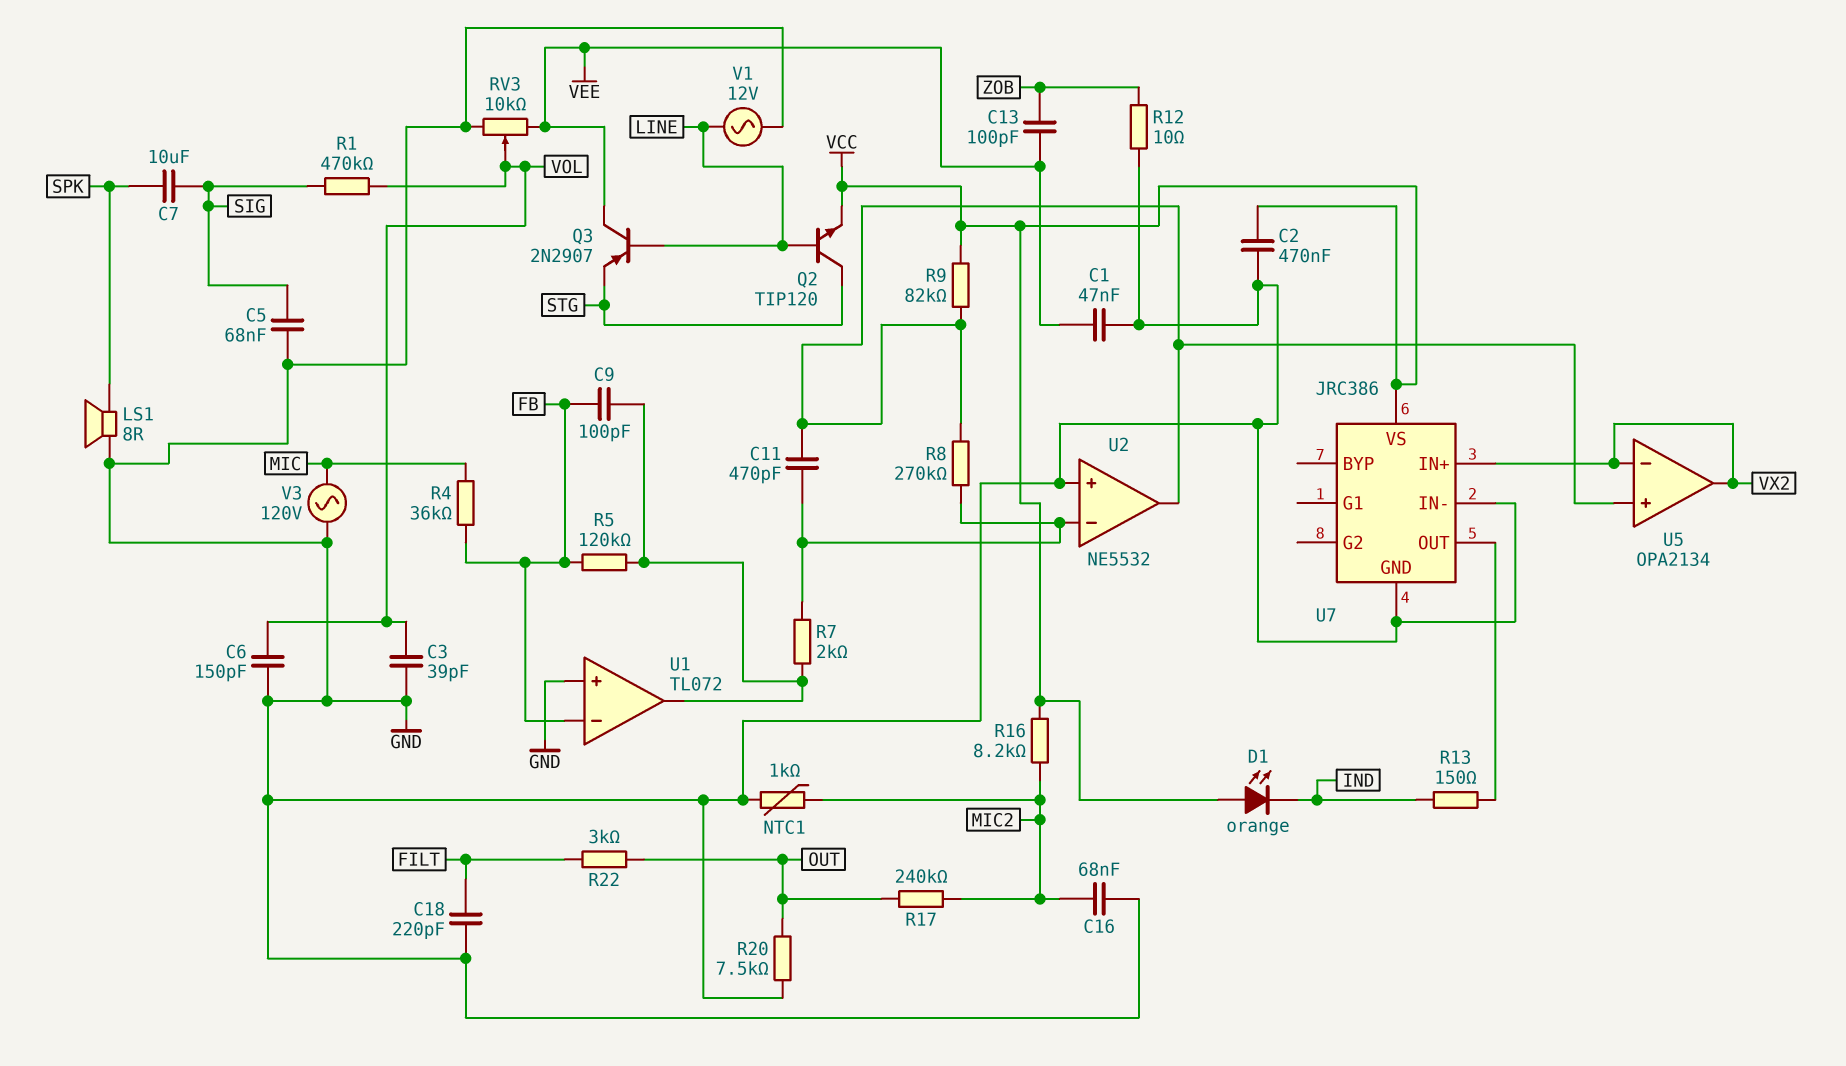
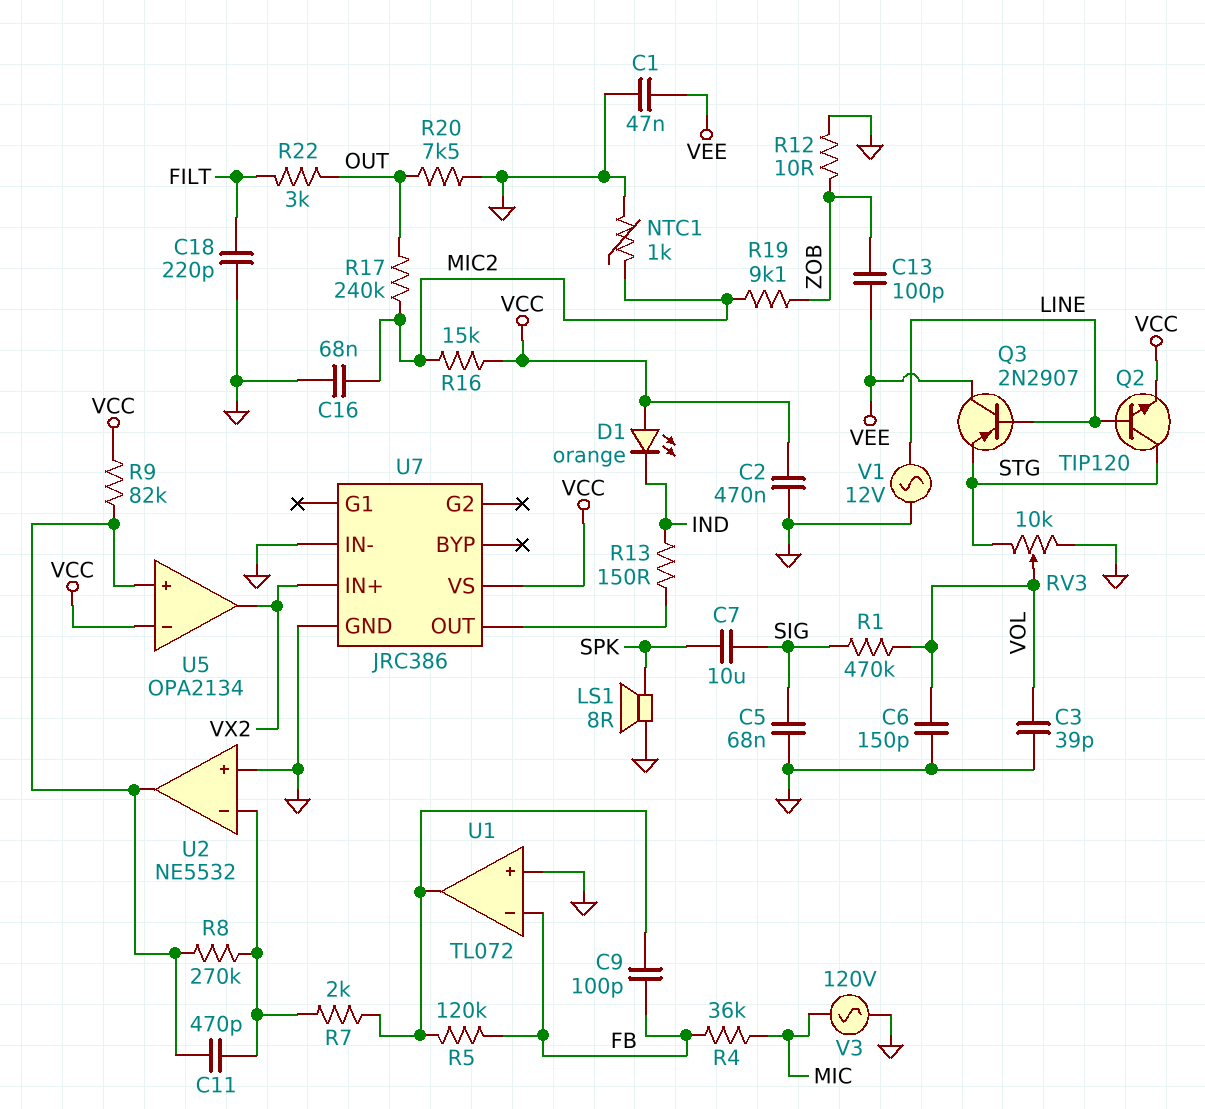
R16: 8.2k (MIC2, VCC) -> 15k (MIC2, VCC)
R19: none -> 9.1k (MIC2, ZOB)
RV3: 10k (GND, VEE, wiper VOL) -> 10k (GND, STG, wiper VOL)
U5 pin in-: VX2 -> VCC

